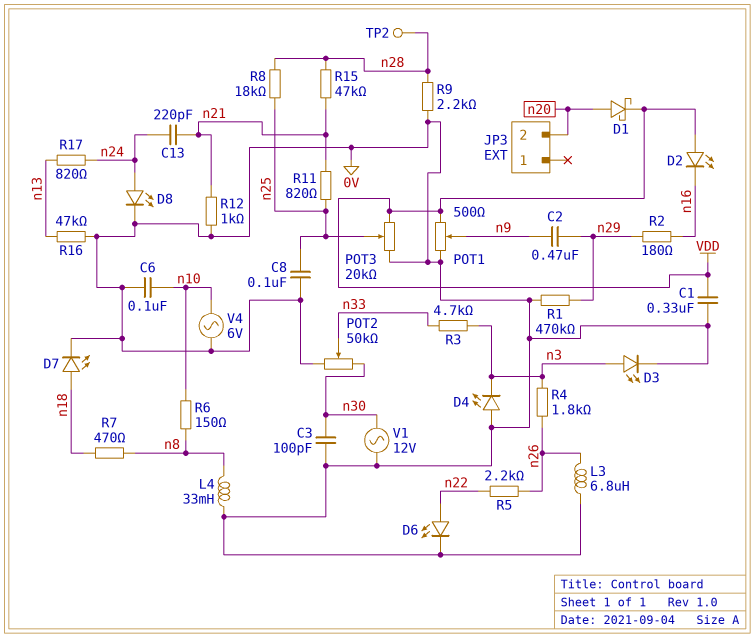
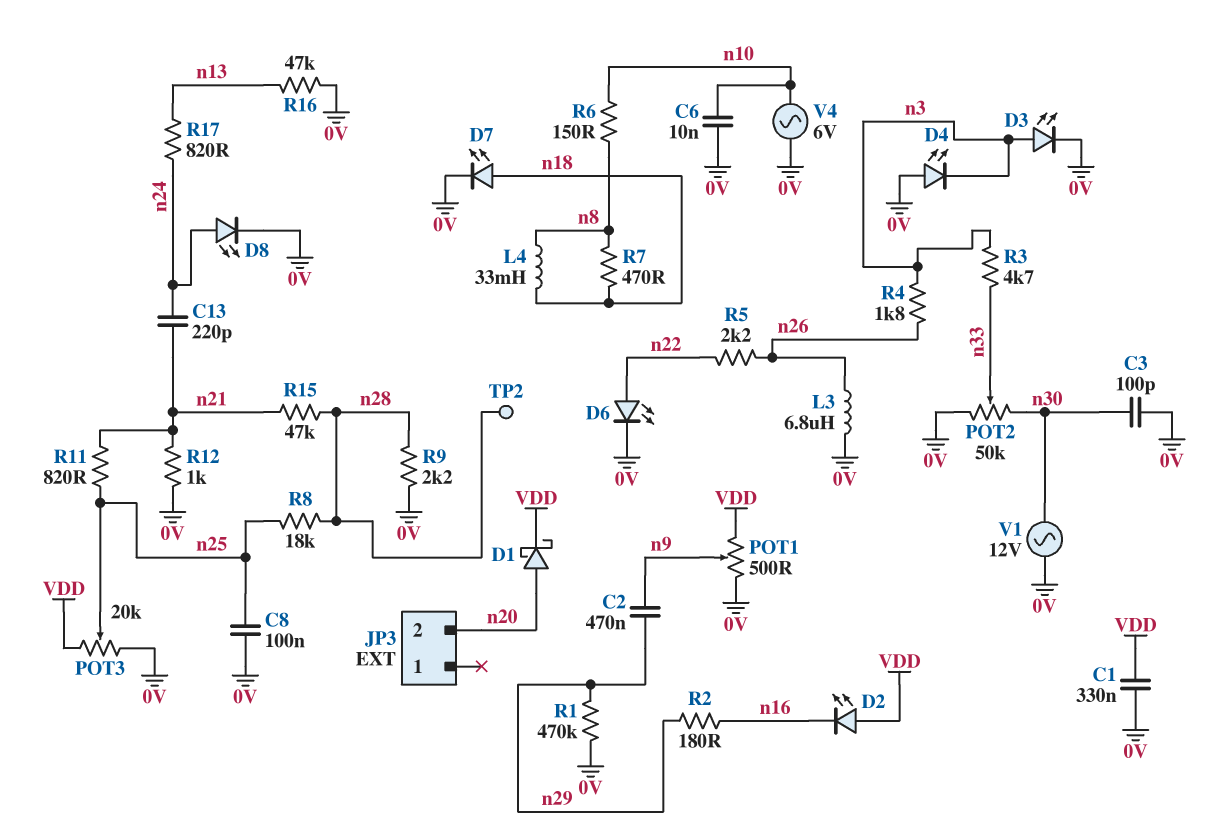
C6: 100nF (0V, n10) -> 10nF (0V, n10)
L4: 33mH (0V, n8) -> 33mH (n8, n18)

